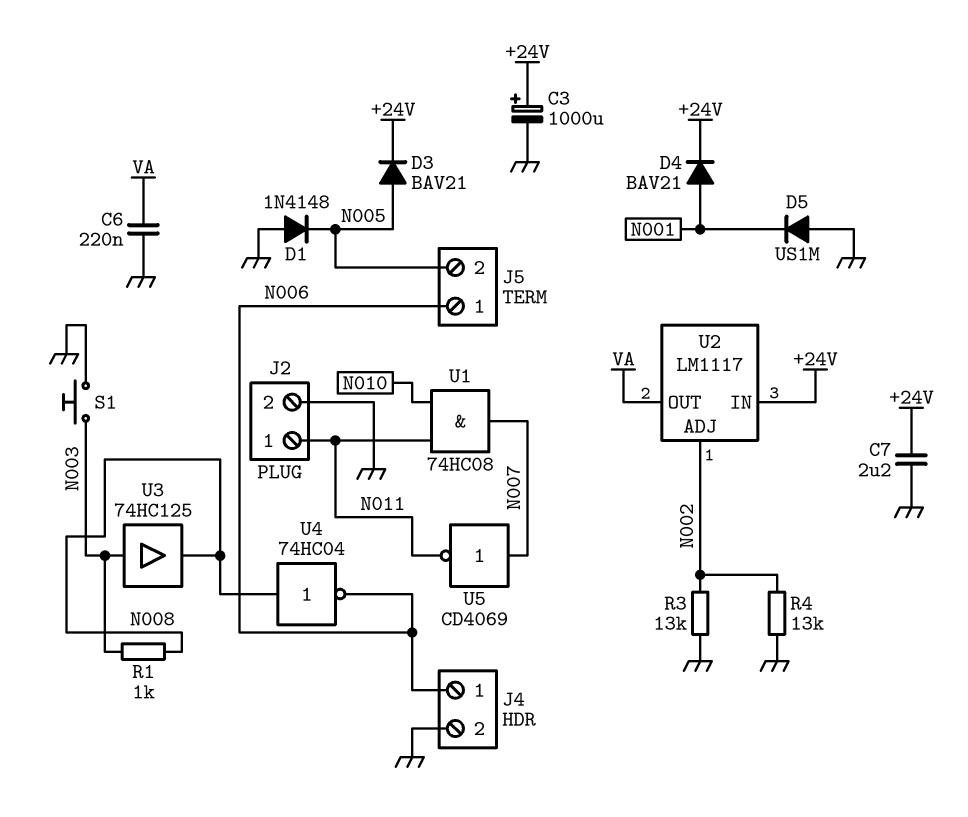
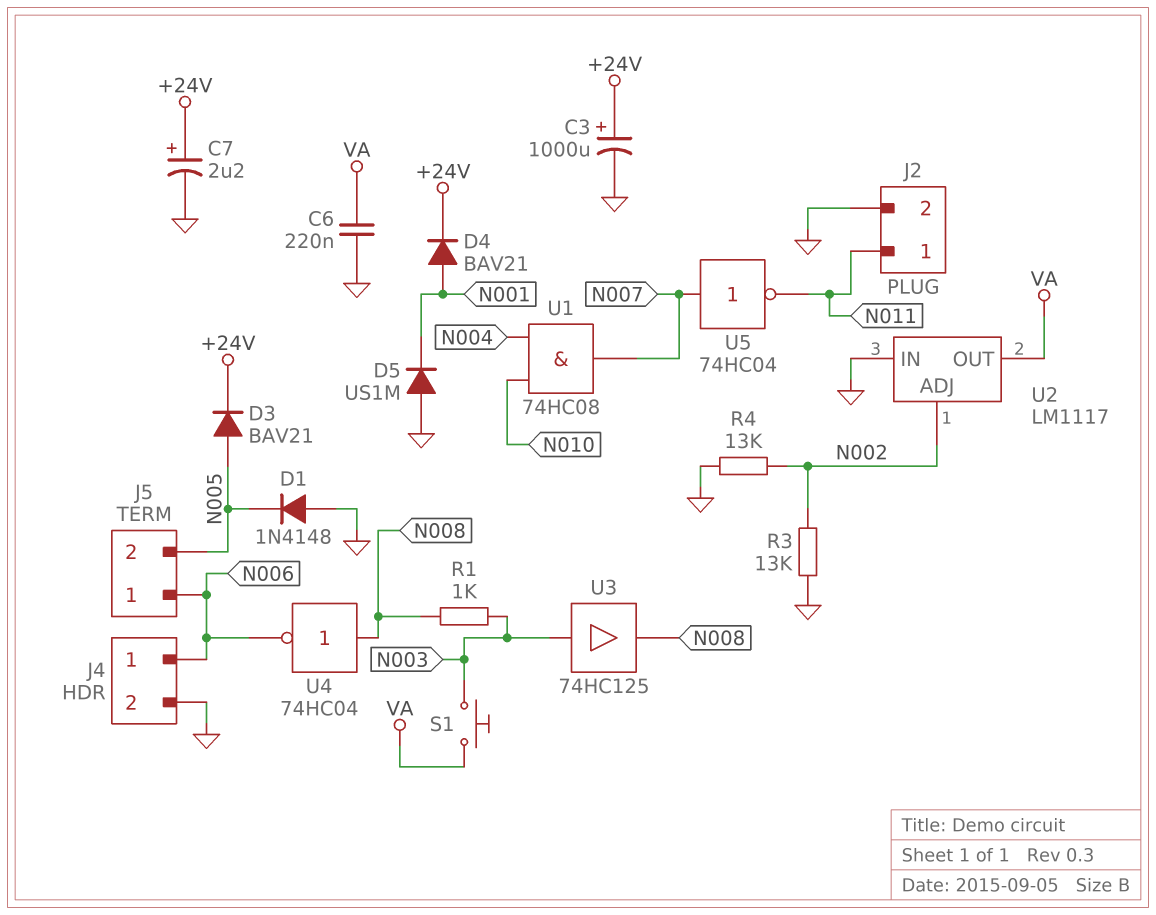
C7: 2.2uF (+24V, GND) -> 2.2uF (plus +24V, minus GND)
S1: button (GND, N003) -> button (N003, VA)
U1: AND 74HC08 (in N010, in N011, out N007) -> AND 74HC08 (in N004, in N010, out N007)
U2 pin IN: +24V -> GND
U5: NOT CD4069 (in N007, out N011) -> NOT 74HC04 (in N007, out N011)

